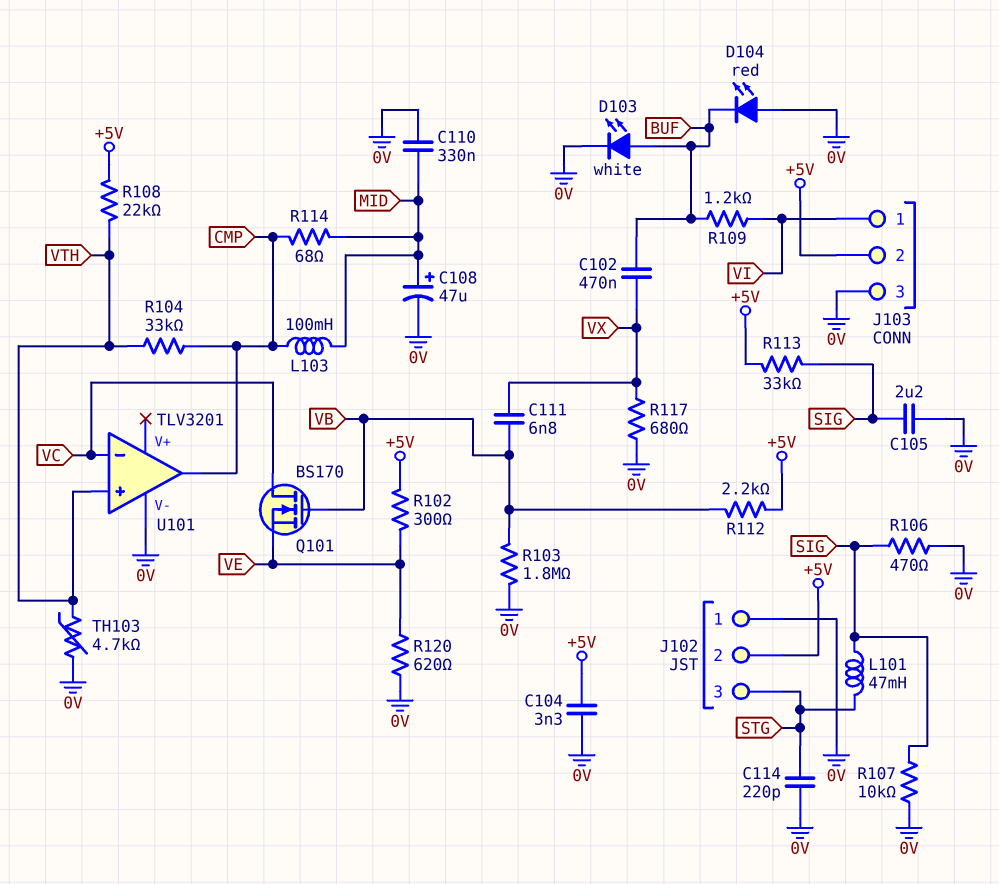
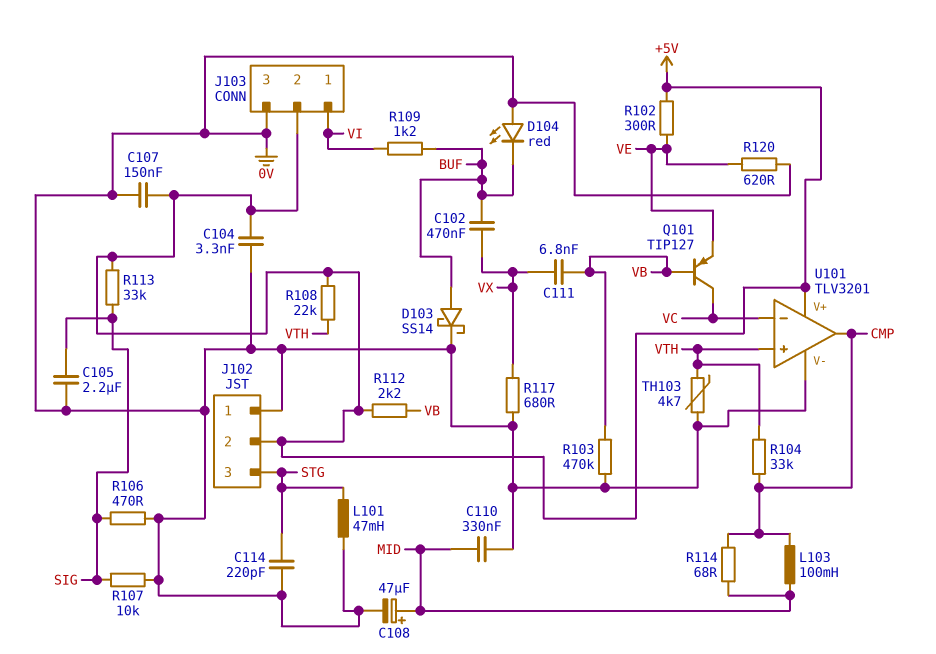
C107: none -> 150nF (+5V, 0V)
D103: LED white (A BUF, K 0V) -> schottky SS14 (A BUF, K 0V)
L101: 47mH (SIG, STG) -> 47mH (0V, STG)
Q101: NMOS BS170 (G VB, D VC, S VE) -> PNP TIP127 (B VB, C VC, E VE)
R103: 1.8M (0V, VB) -> 470k (0V, VB)
U101 pin V+: none -> +5V

